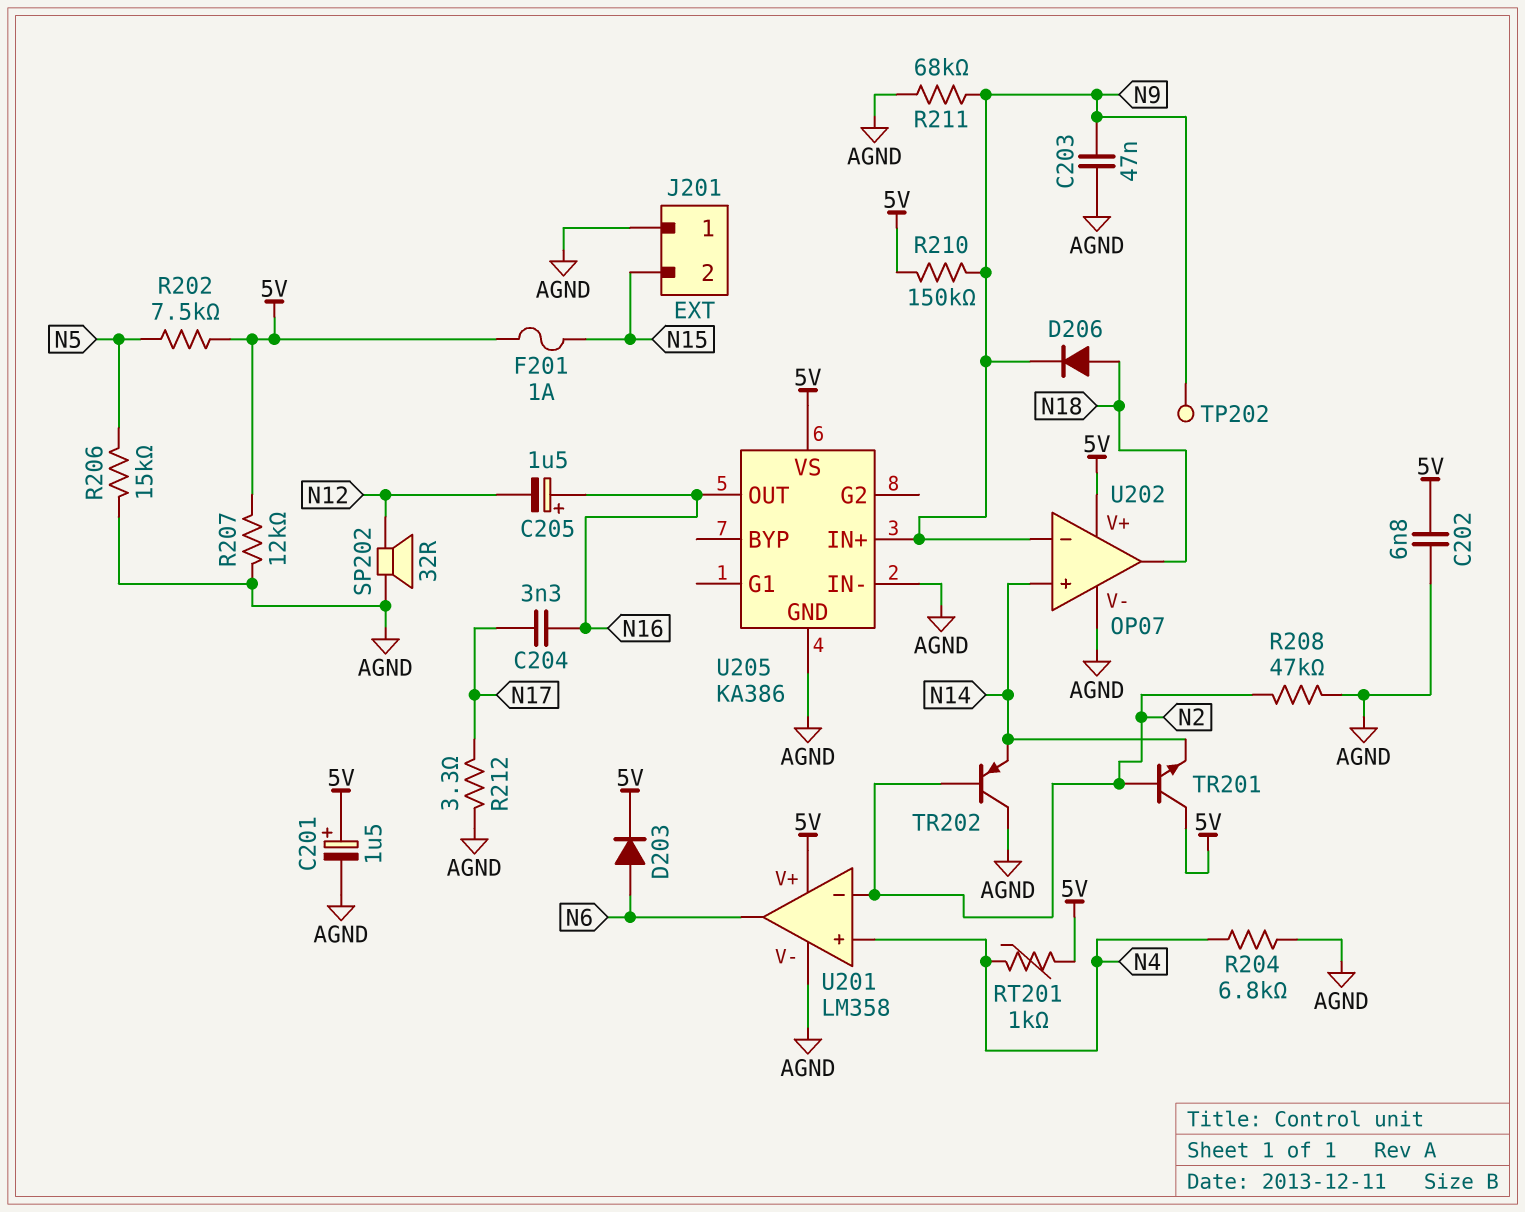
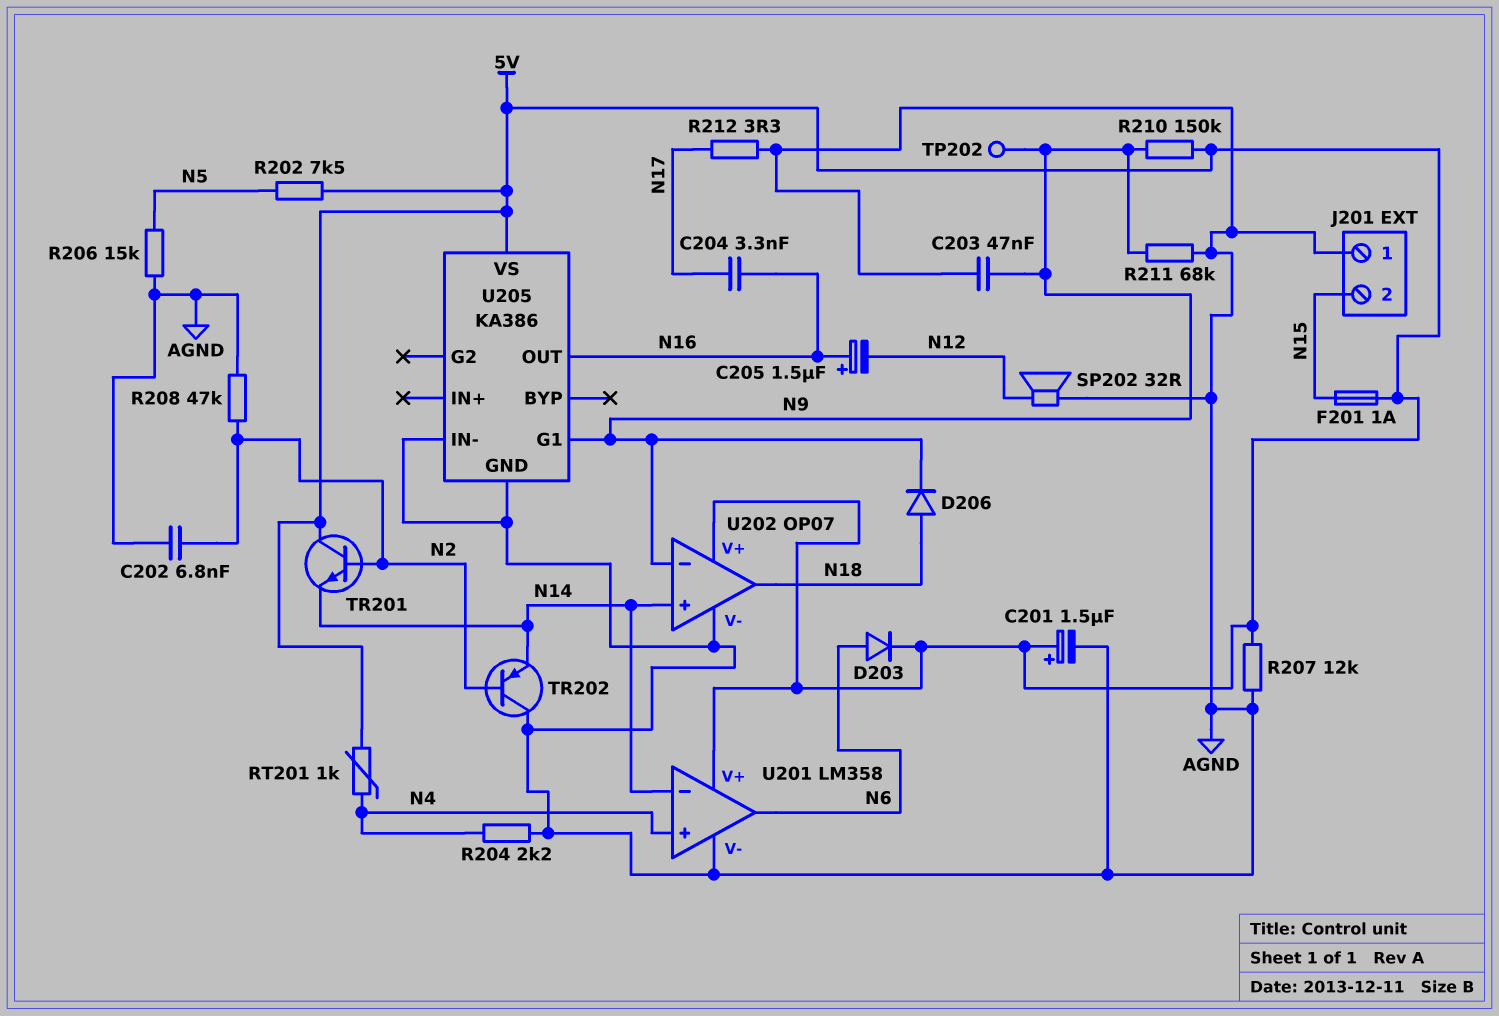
C202: 6.8nF (5V, AGND) -> 6.8nF (AGND, N2)
R204: 6.8k (AGND, N4) -> 2.2k (AGND, N4)
U201 pin in-: N2 -> N14
U205 pin G1: none -> N9
U205 pin IN+: N9 -> none

